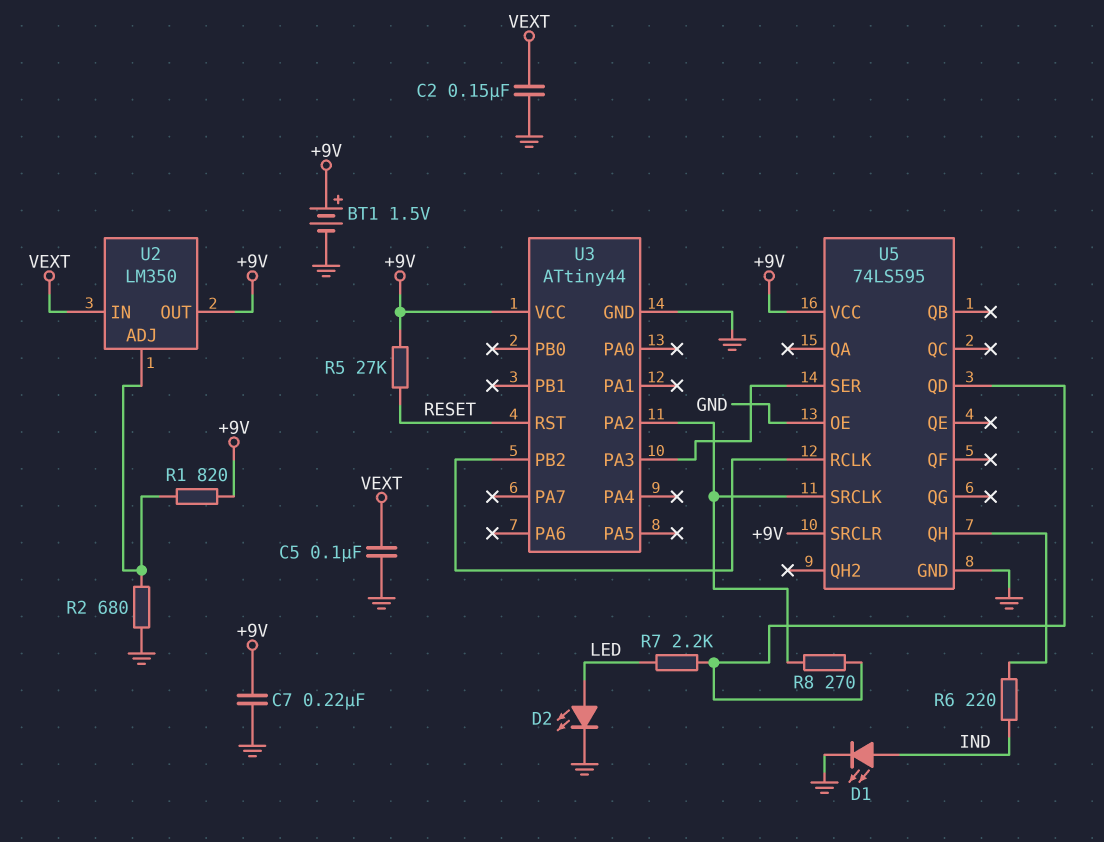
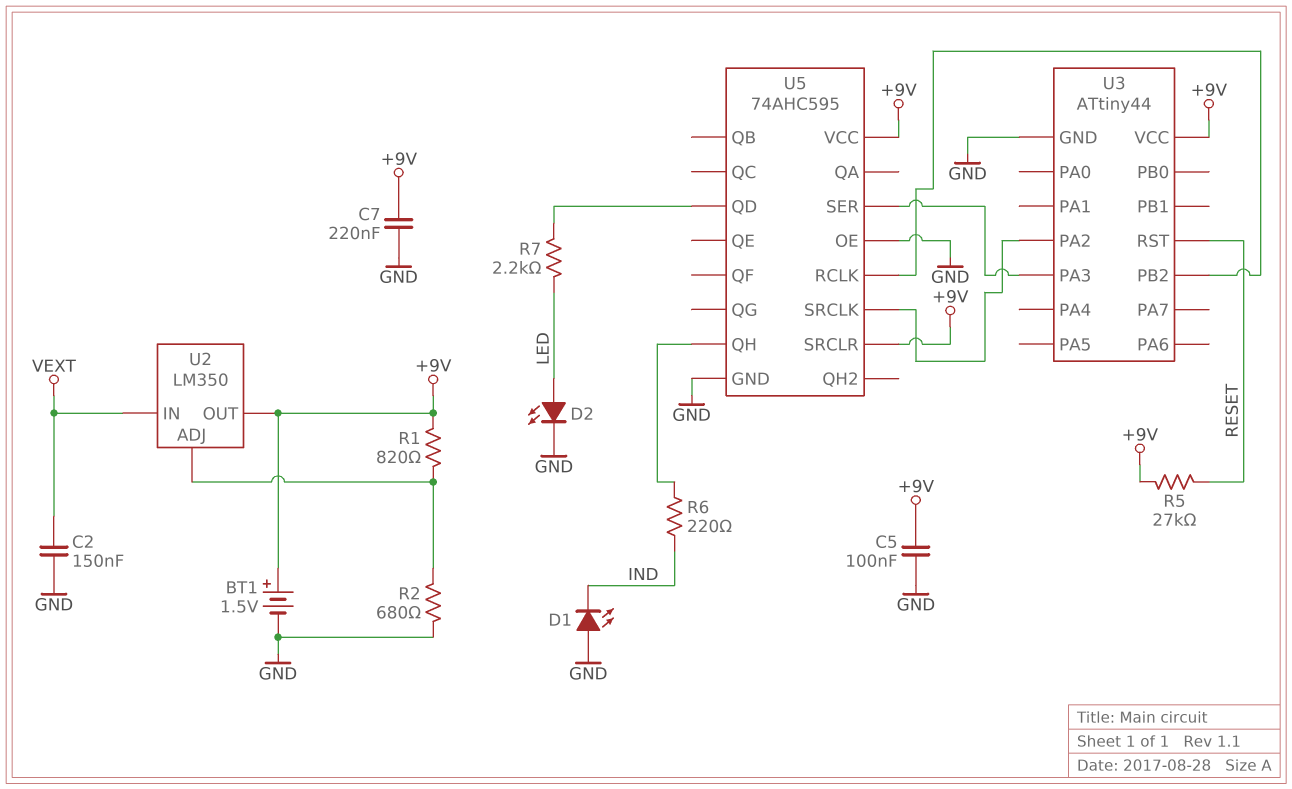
C5: 100nF (GND, VEXT) -> 100nF (+9V, GND)
D1: LED (A IND, K GND) -> LED (A GND, K IND)
R8: 270 (U3/PA2, U5/QD) -> none
U5: 74LS595 -> 74AHC595

